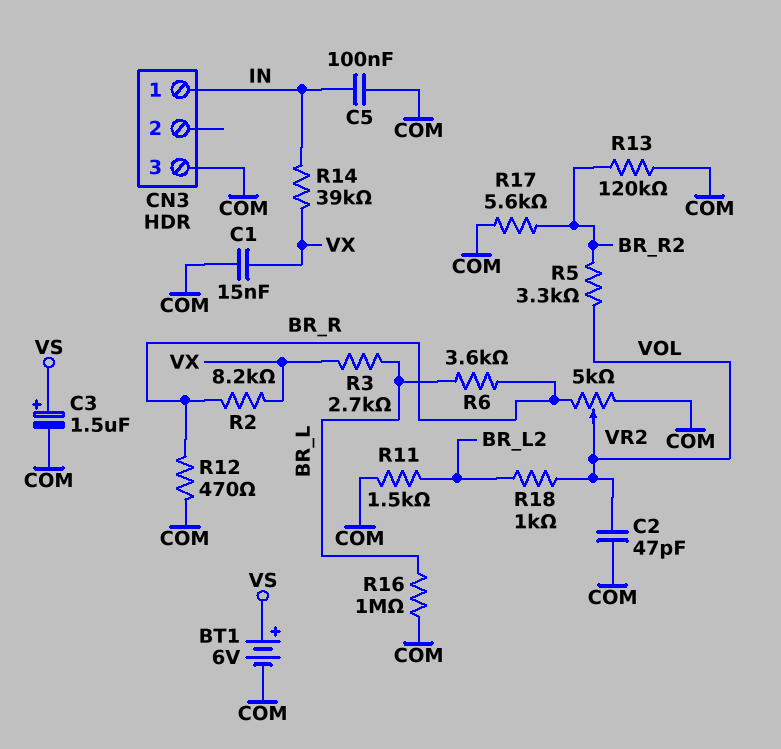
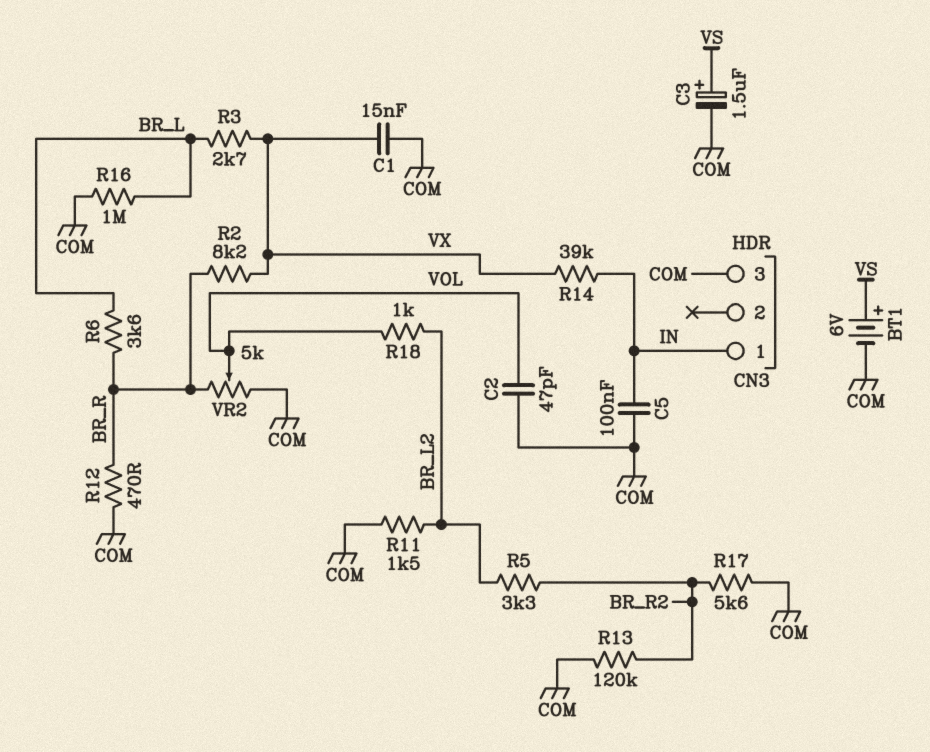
R5: 3.3k (BR_R2, VOL) -> 3.3k (BR_L2, BR_R2)

